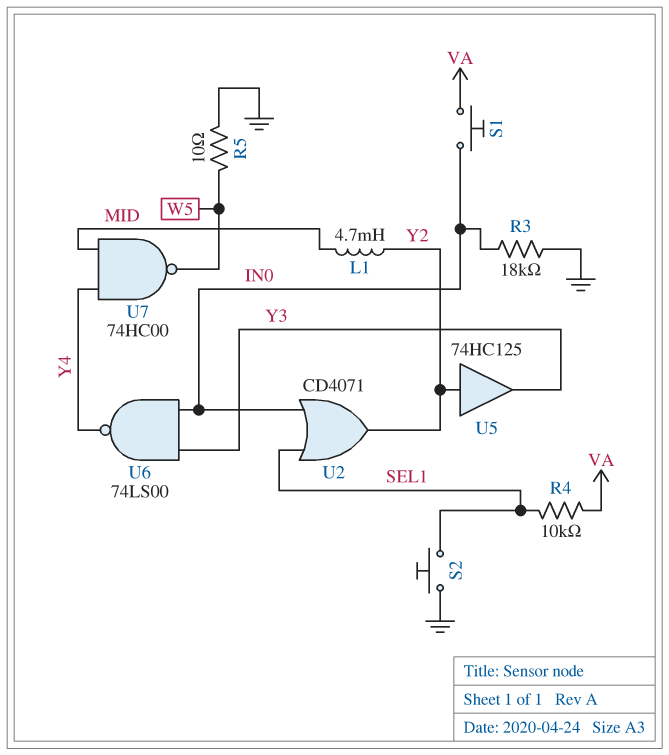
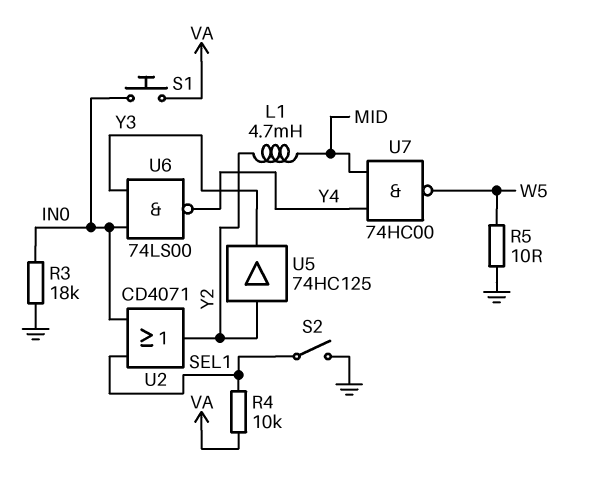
S2: button (GND, SEL1) -> switch (GND, SEL1)

